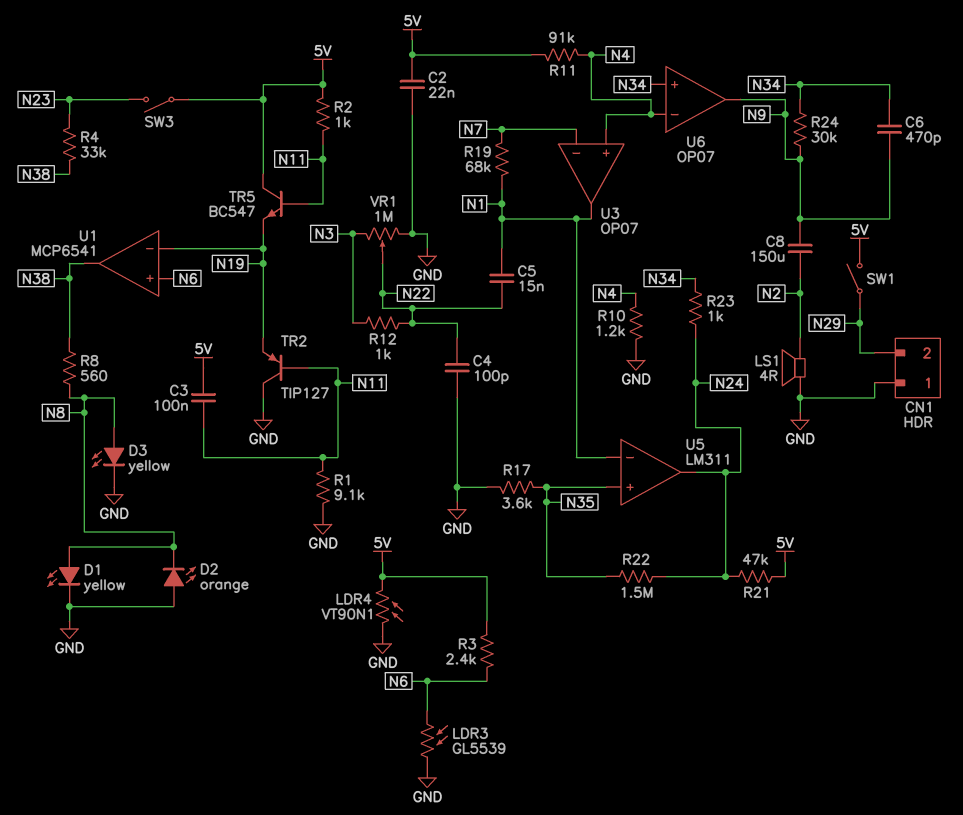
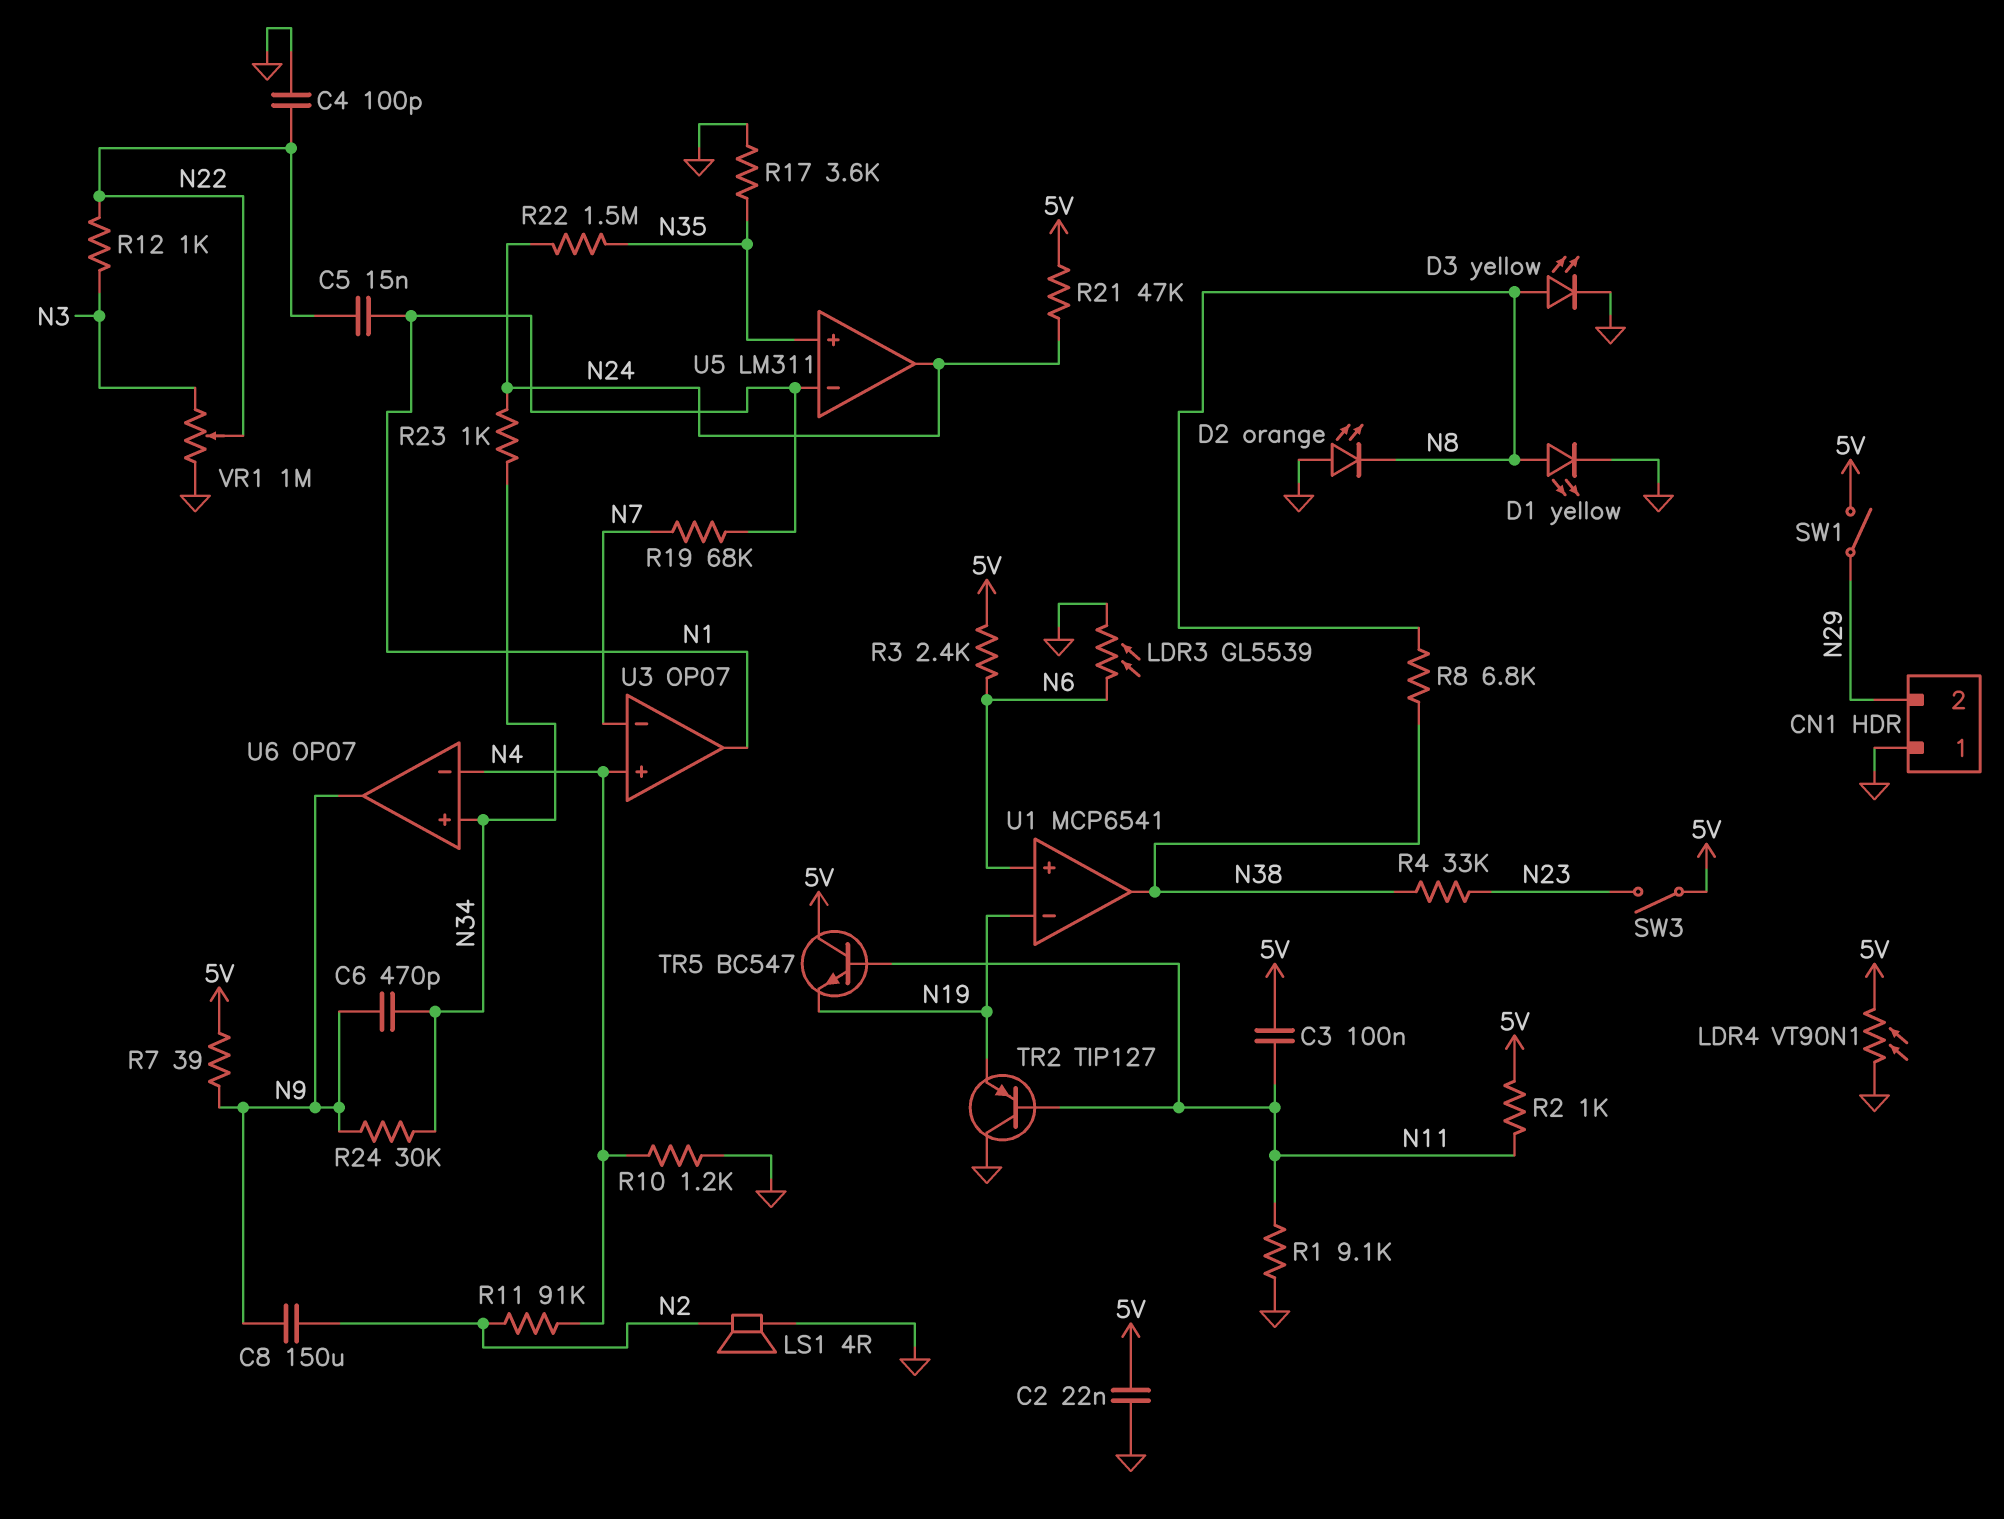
R7: none -> 39 (5V, N9)
R8: 560 (N8, N38) -> 6.8k (N8, N38)
R11: 91k (5V, N4) -> 91k (N2, N4)

